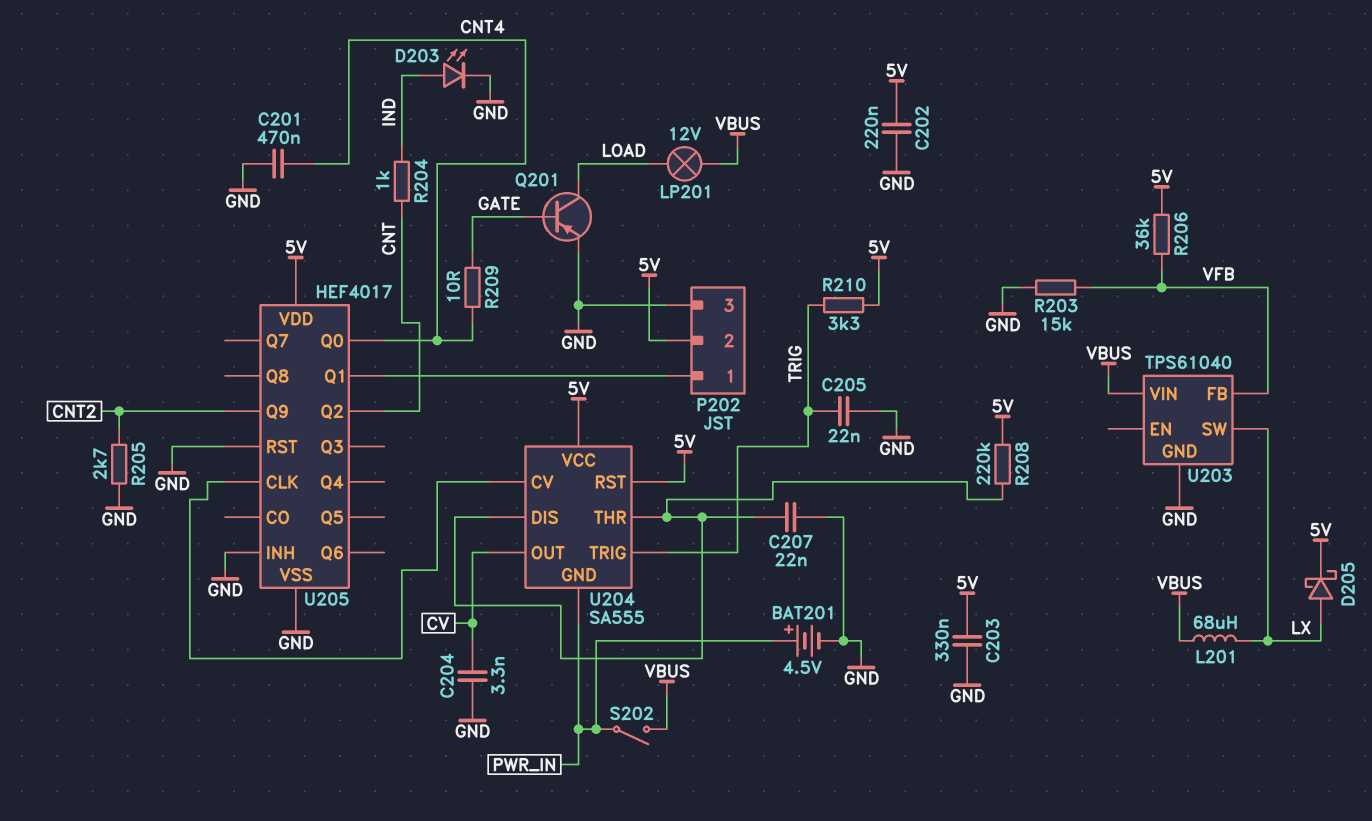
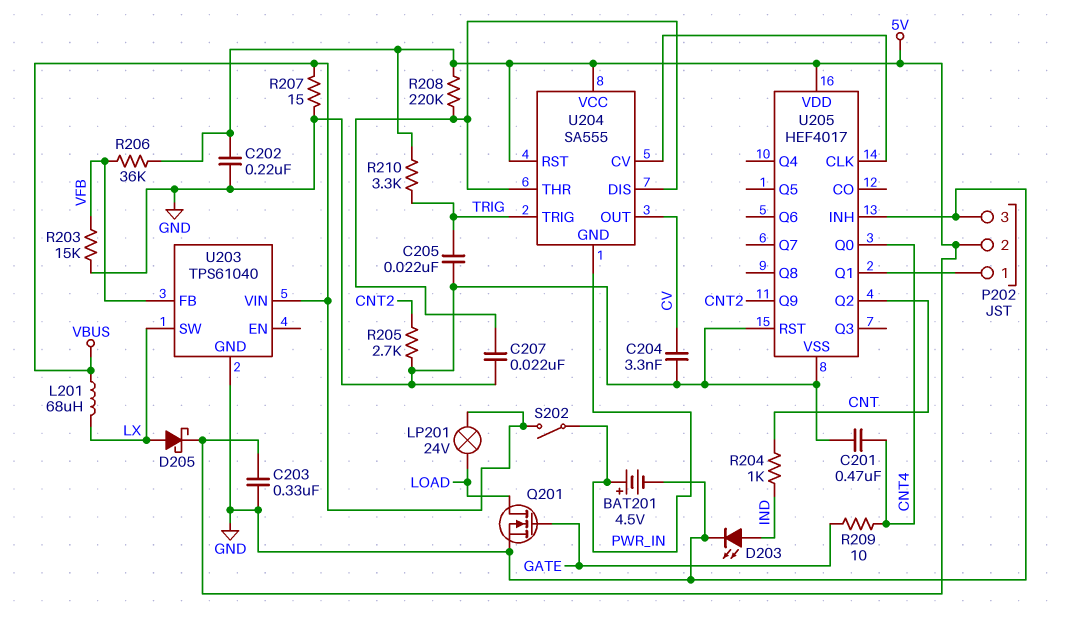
LP201: lamp 12V (LOAD, VBUS) -> lamp 24V (LOAD, VBUS)
Q201: PNP (B GATE, C LOAD, E GND) -> NMOS (G GATE, D LOAD, S GND)
R207: none -> 15 (GND, VBUS)

